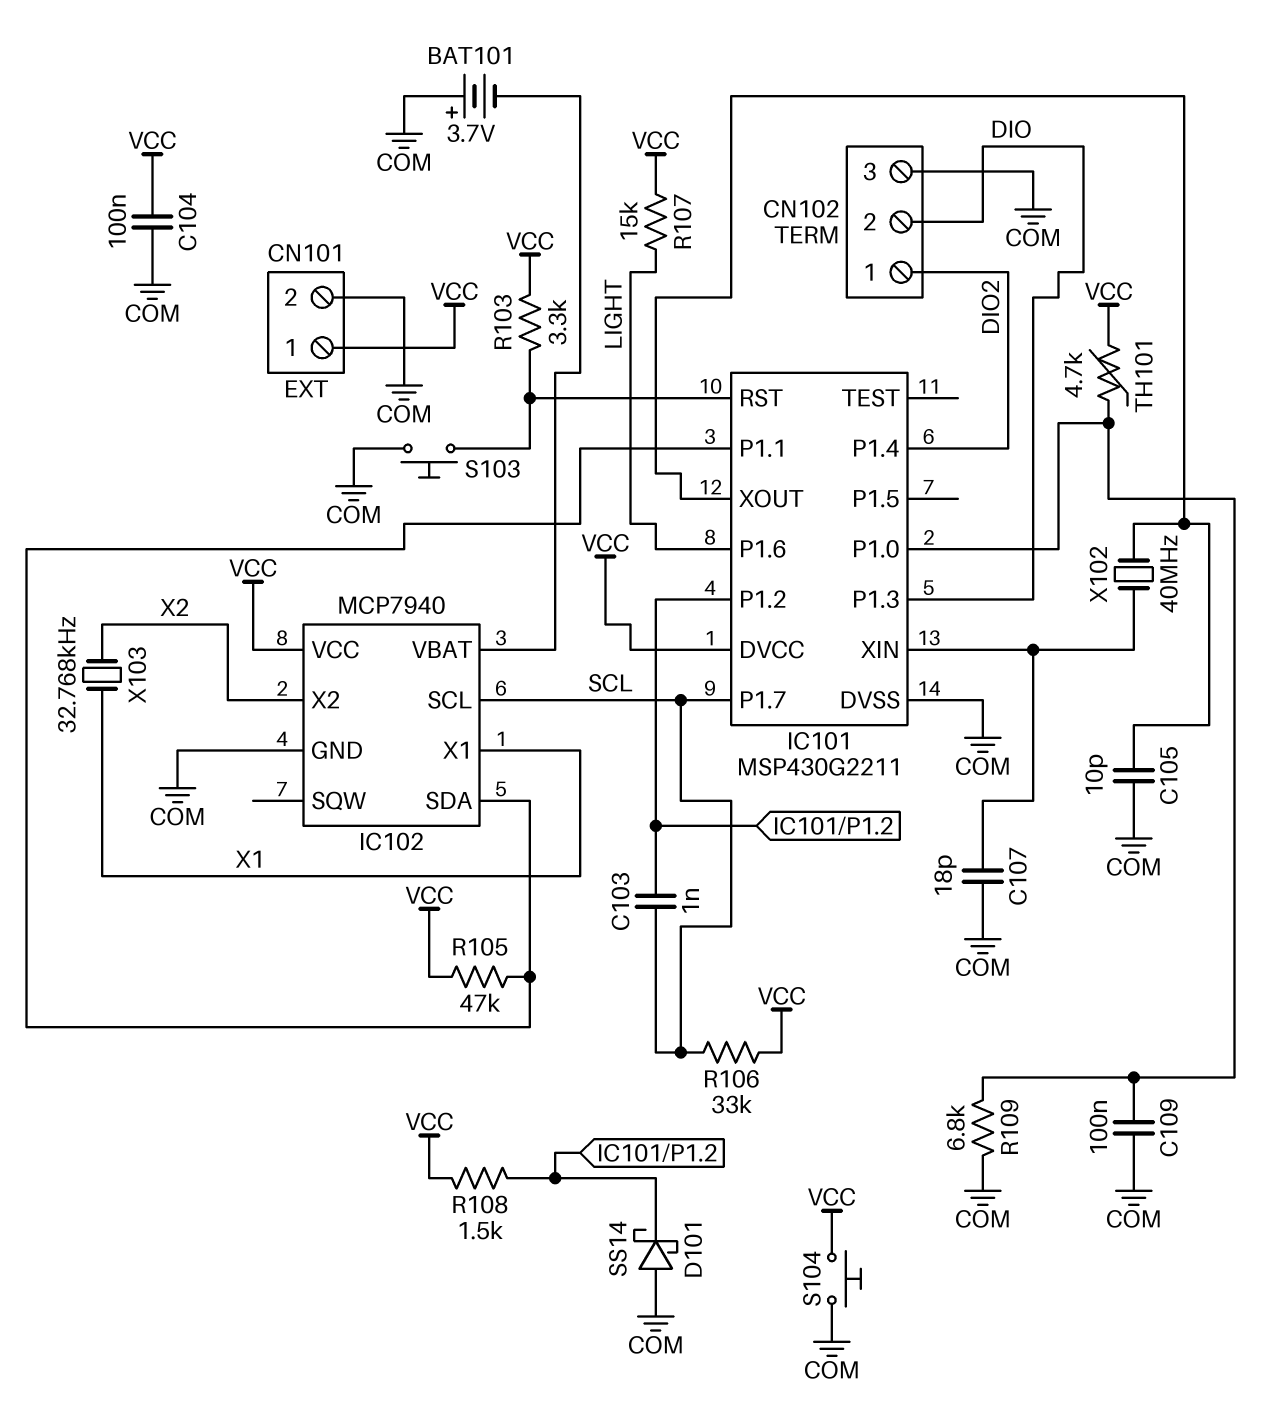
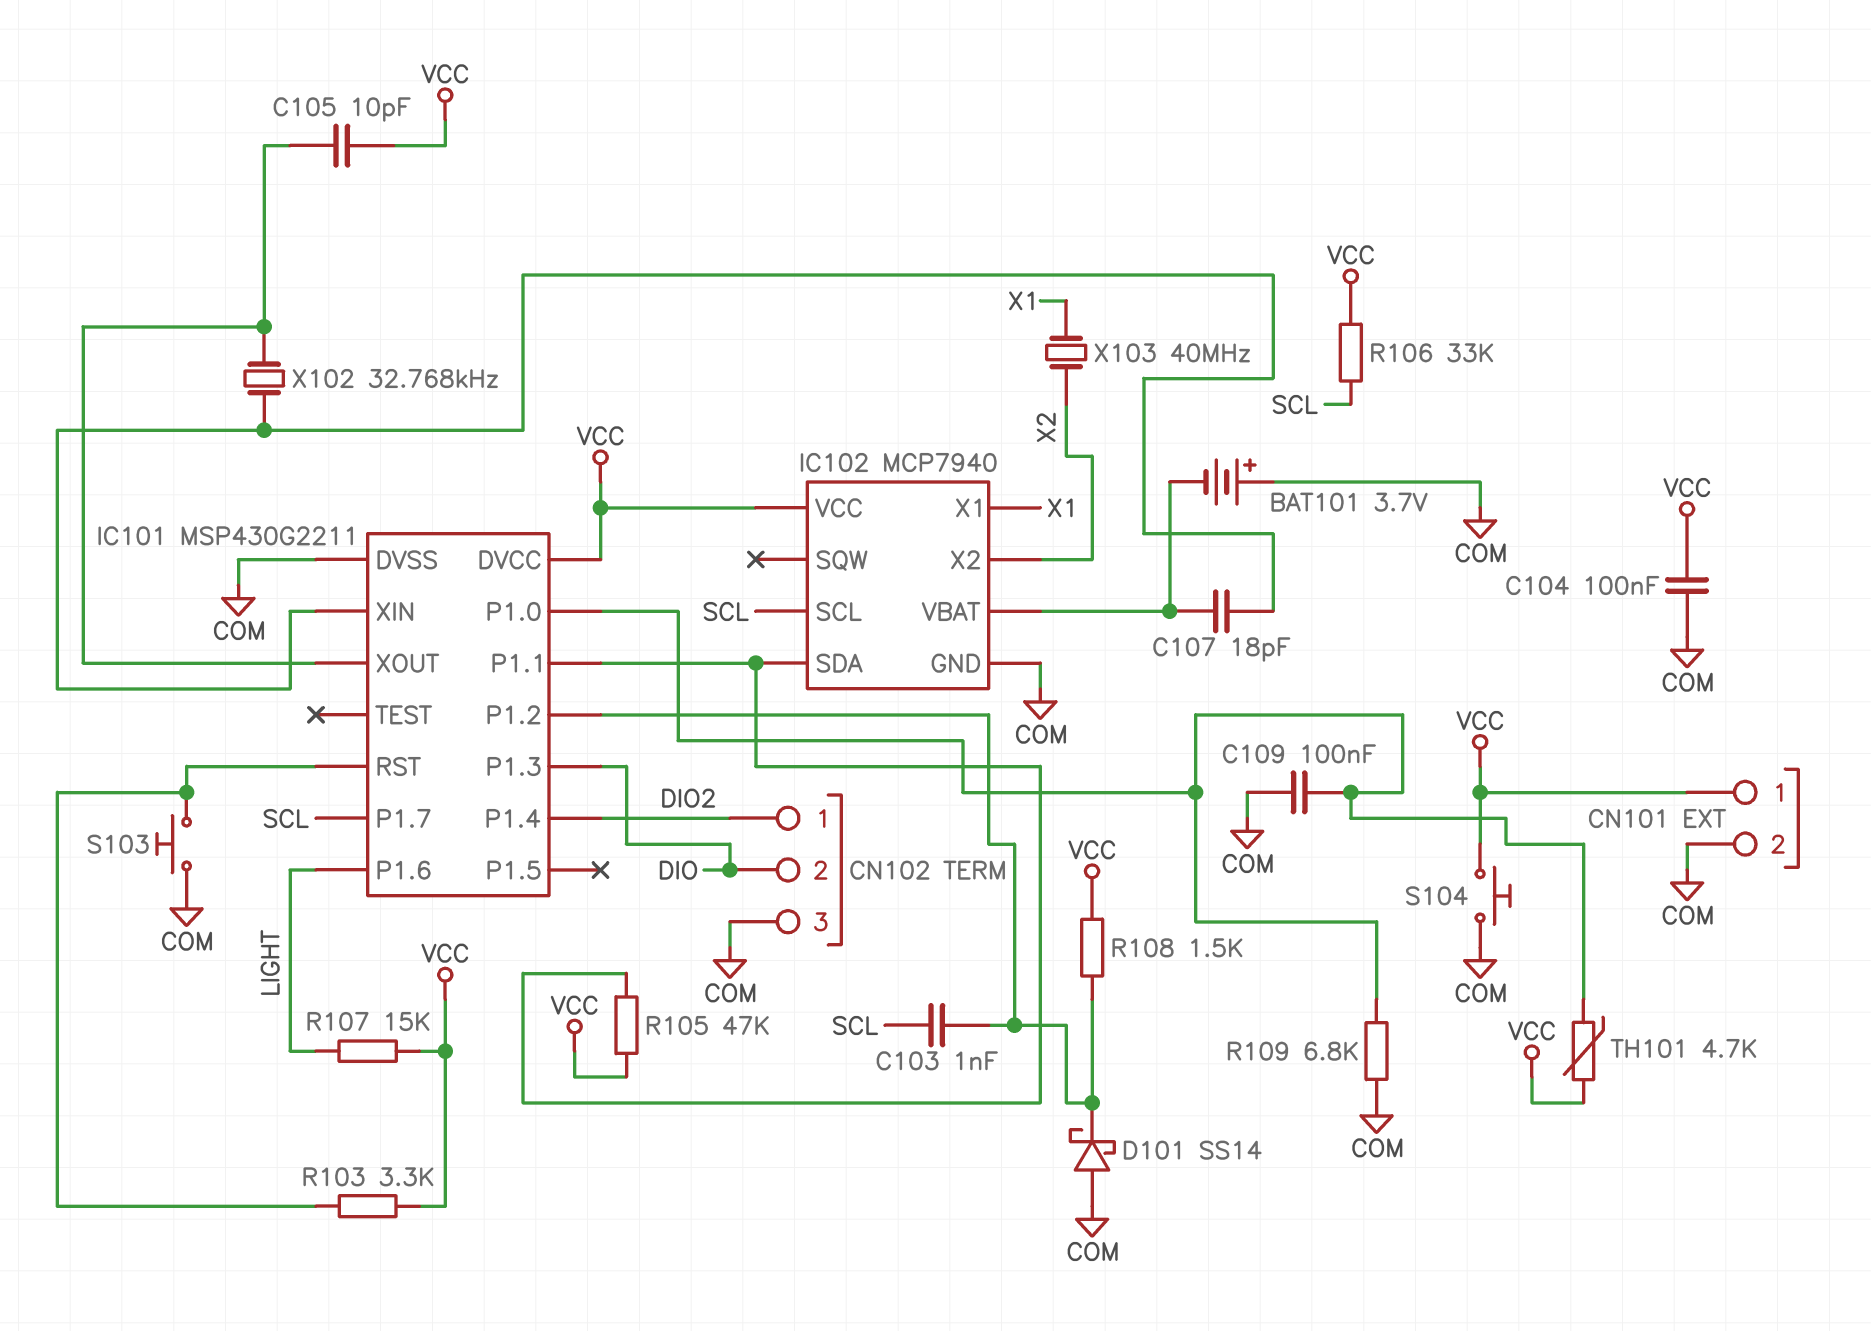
C105: 10pF (COM, IC101/XOUT) -> 10pF (IC101/XOUT, VCC)
C107: 18pF (COM, IC101/XIN) -> 18pF (IC101/XIN, IC102/VBAT)
X102: 40MHz (IC101/XIN, IC101/XOUT) -> 32.768kHz (IC101/XIN, IC101/XOUT)
X103: 32.768kHz (X1, X2) -> 40MHz (X1, X2)

